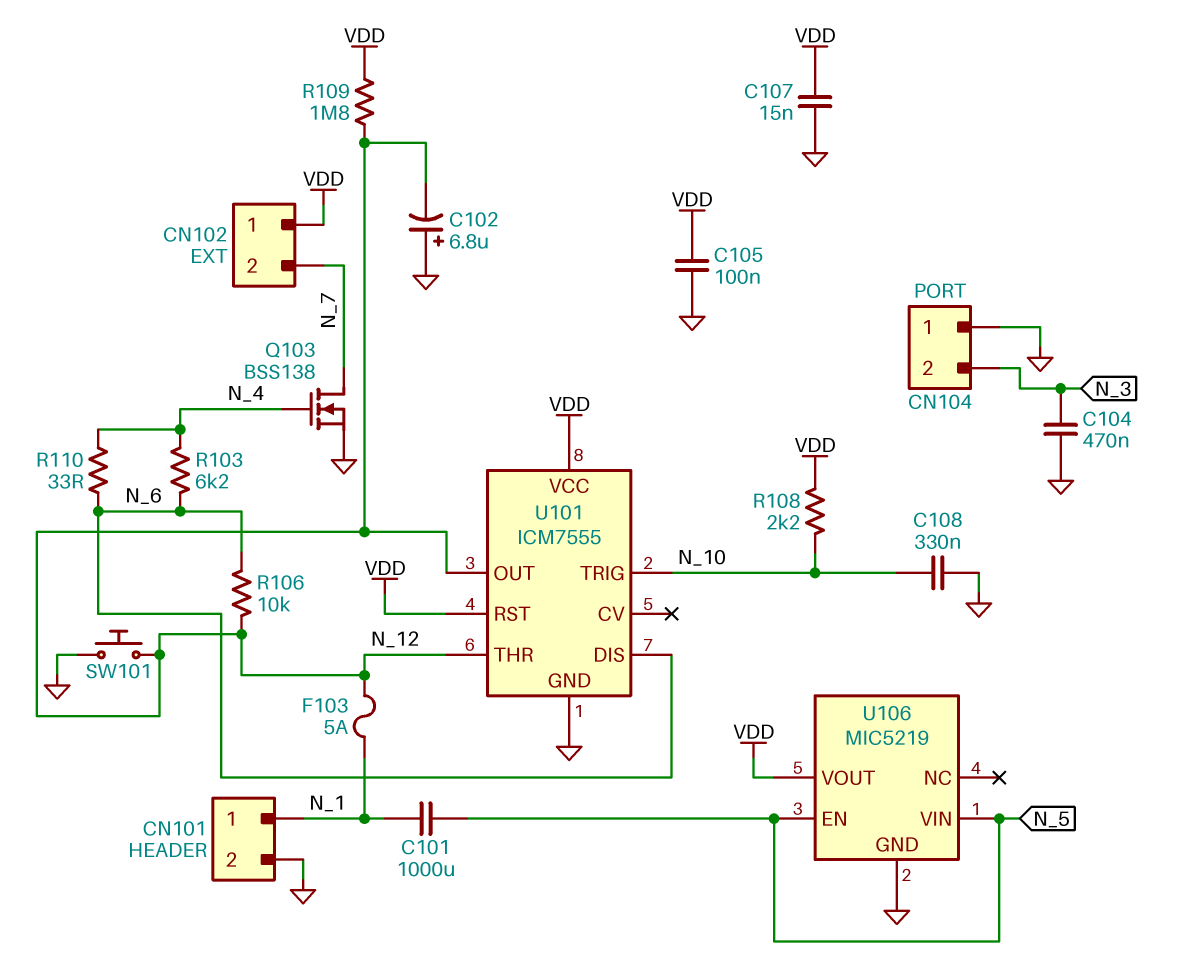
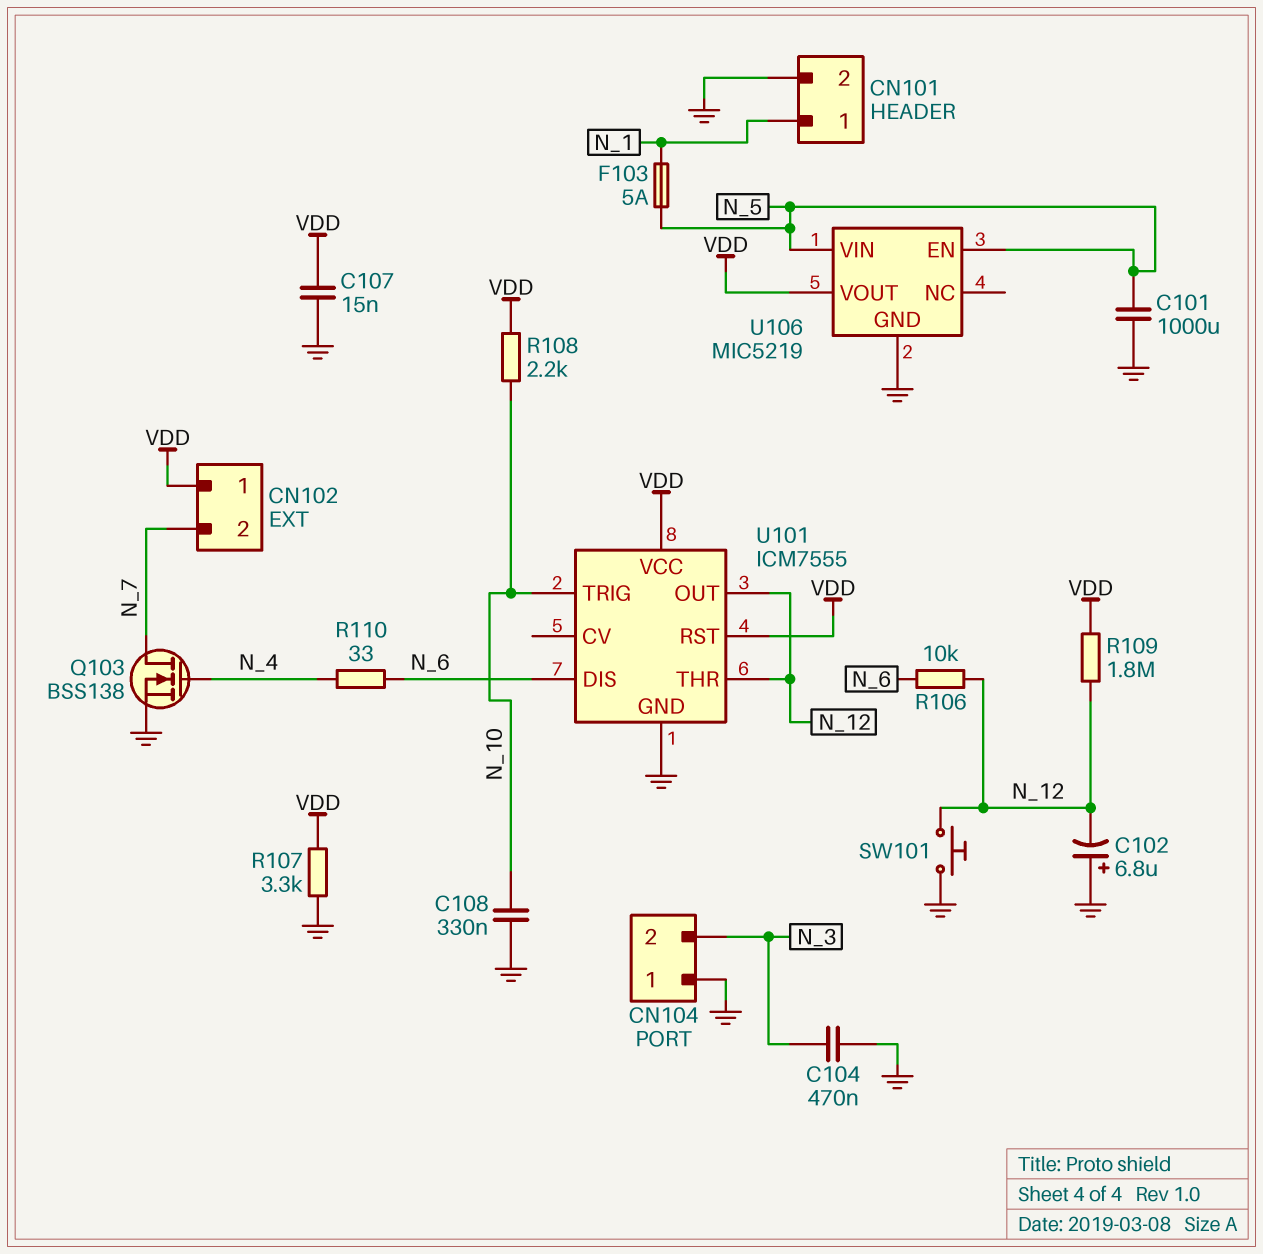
C101: 1000uF (N_1, N_5) -> 1000uF (GND, N_5)
C105: 100nF (GND, VDD) -> none
F103: 5A (N_1, N_12) -> 5A (N_1, N_5)
R103: 6.2k (N_4, N_6) -> none
R107: none -> 3.3k (GND, VDD)

